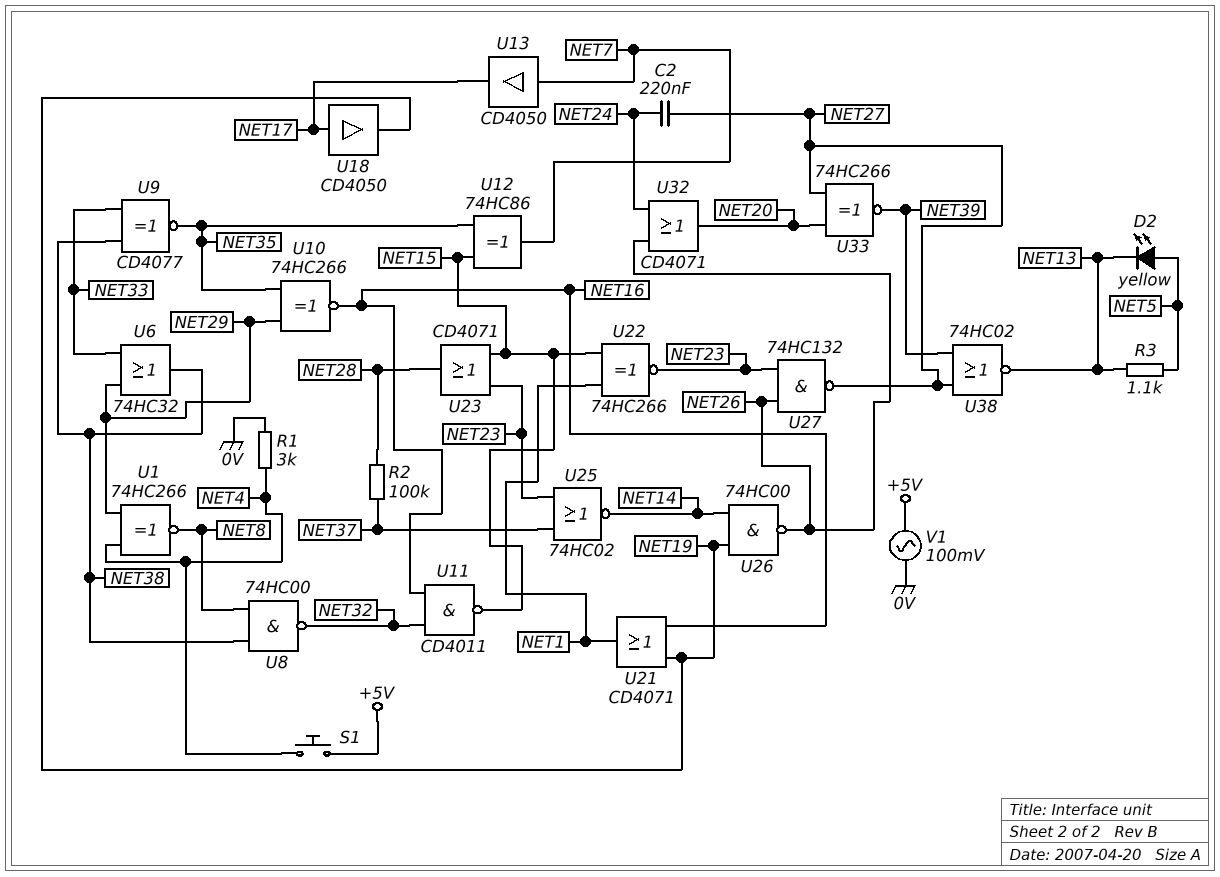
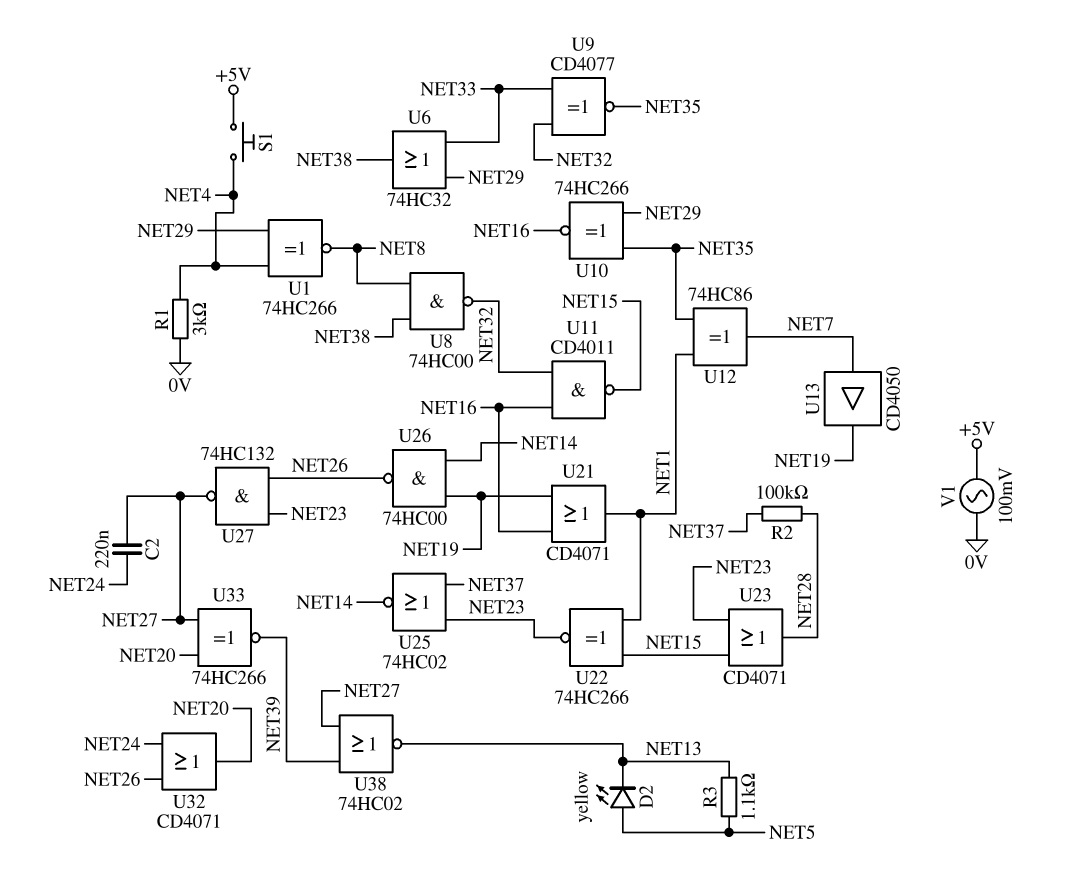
U9: XNOR CD4077 (in NET33, in NET38, out NET35) -> XNOR CD4077 (in NET32, in NET33, out NET35)
U12: XOR 74HC86 (in NET15, in NET35, out NET7) -> XOR 74HC86 (in NET1, in NET35, out NET7)
U13: buffer CD4050 (in NET7, out NET17) -> buffer CD4050 (in NET7, out NET19)
U18: buffer CD4050 (in NET17, out NET19) -> none

